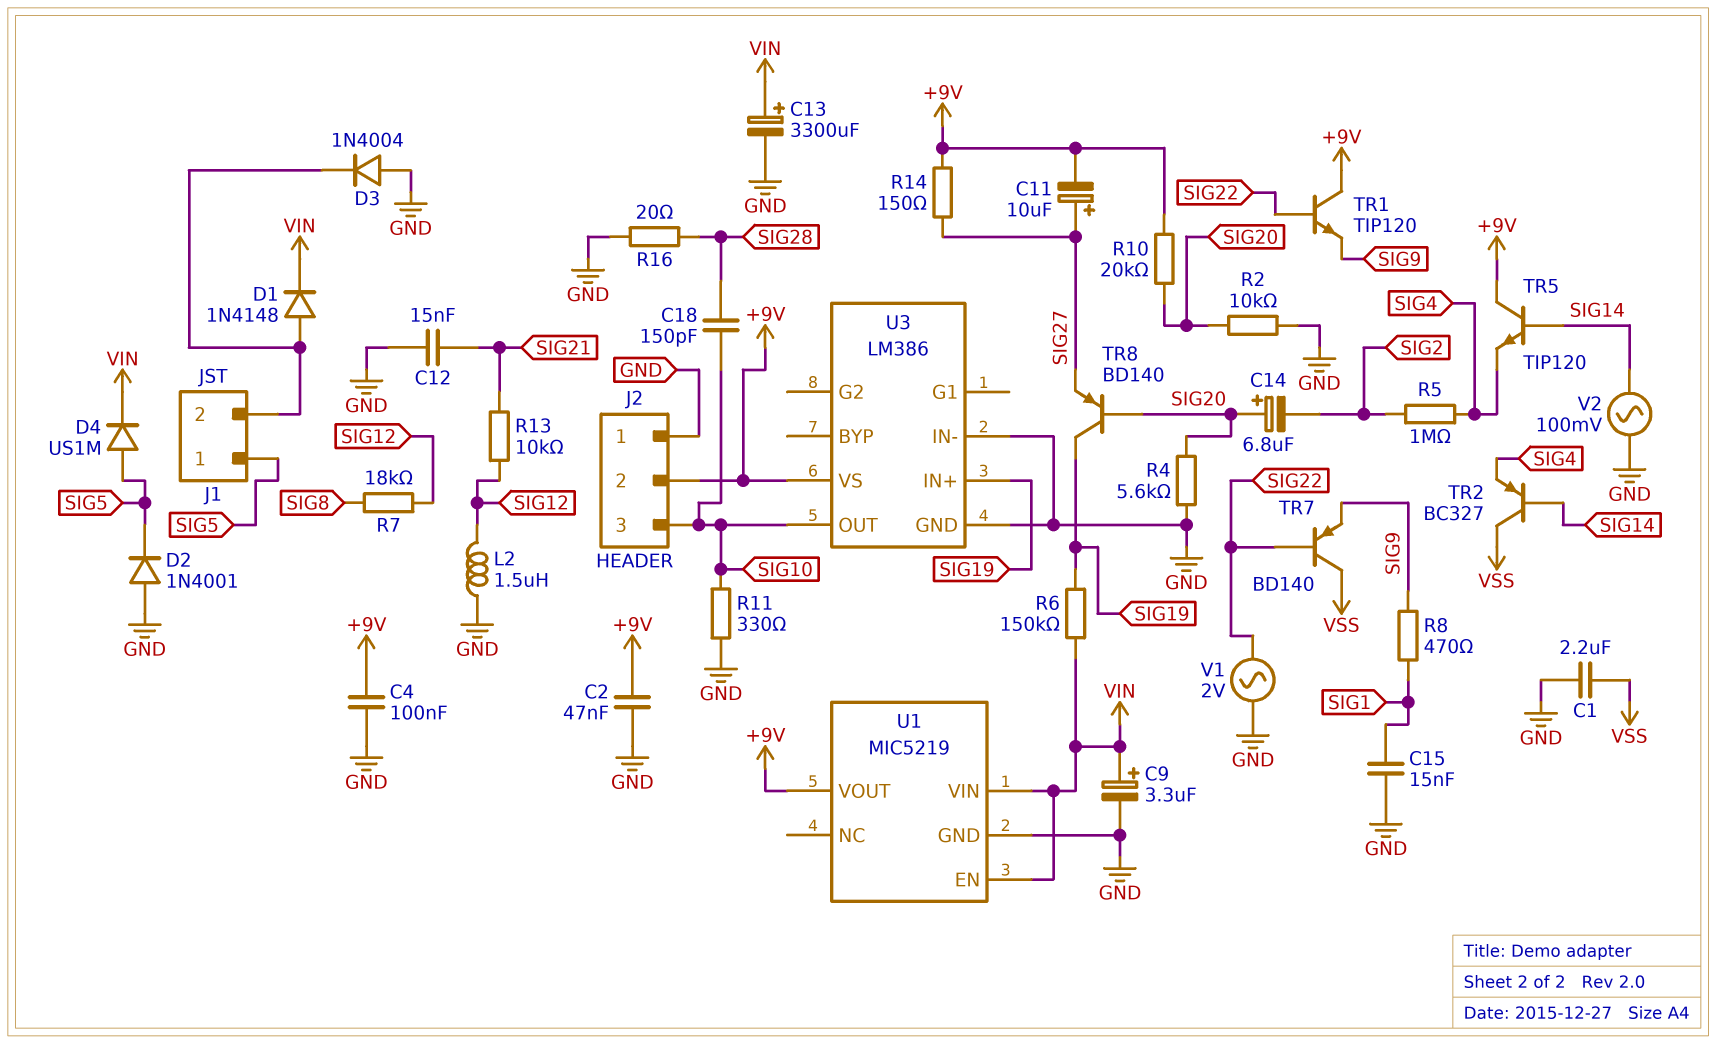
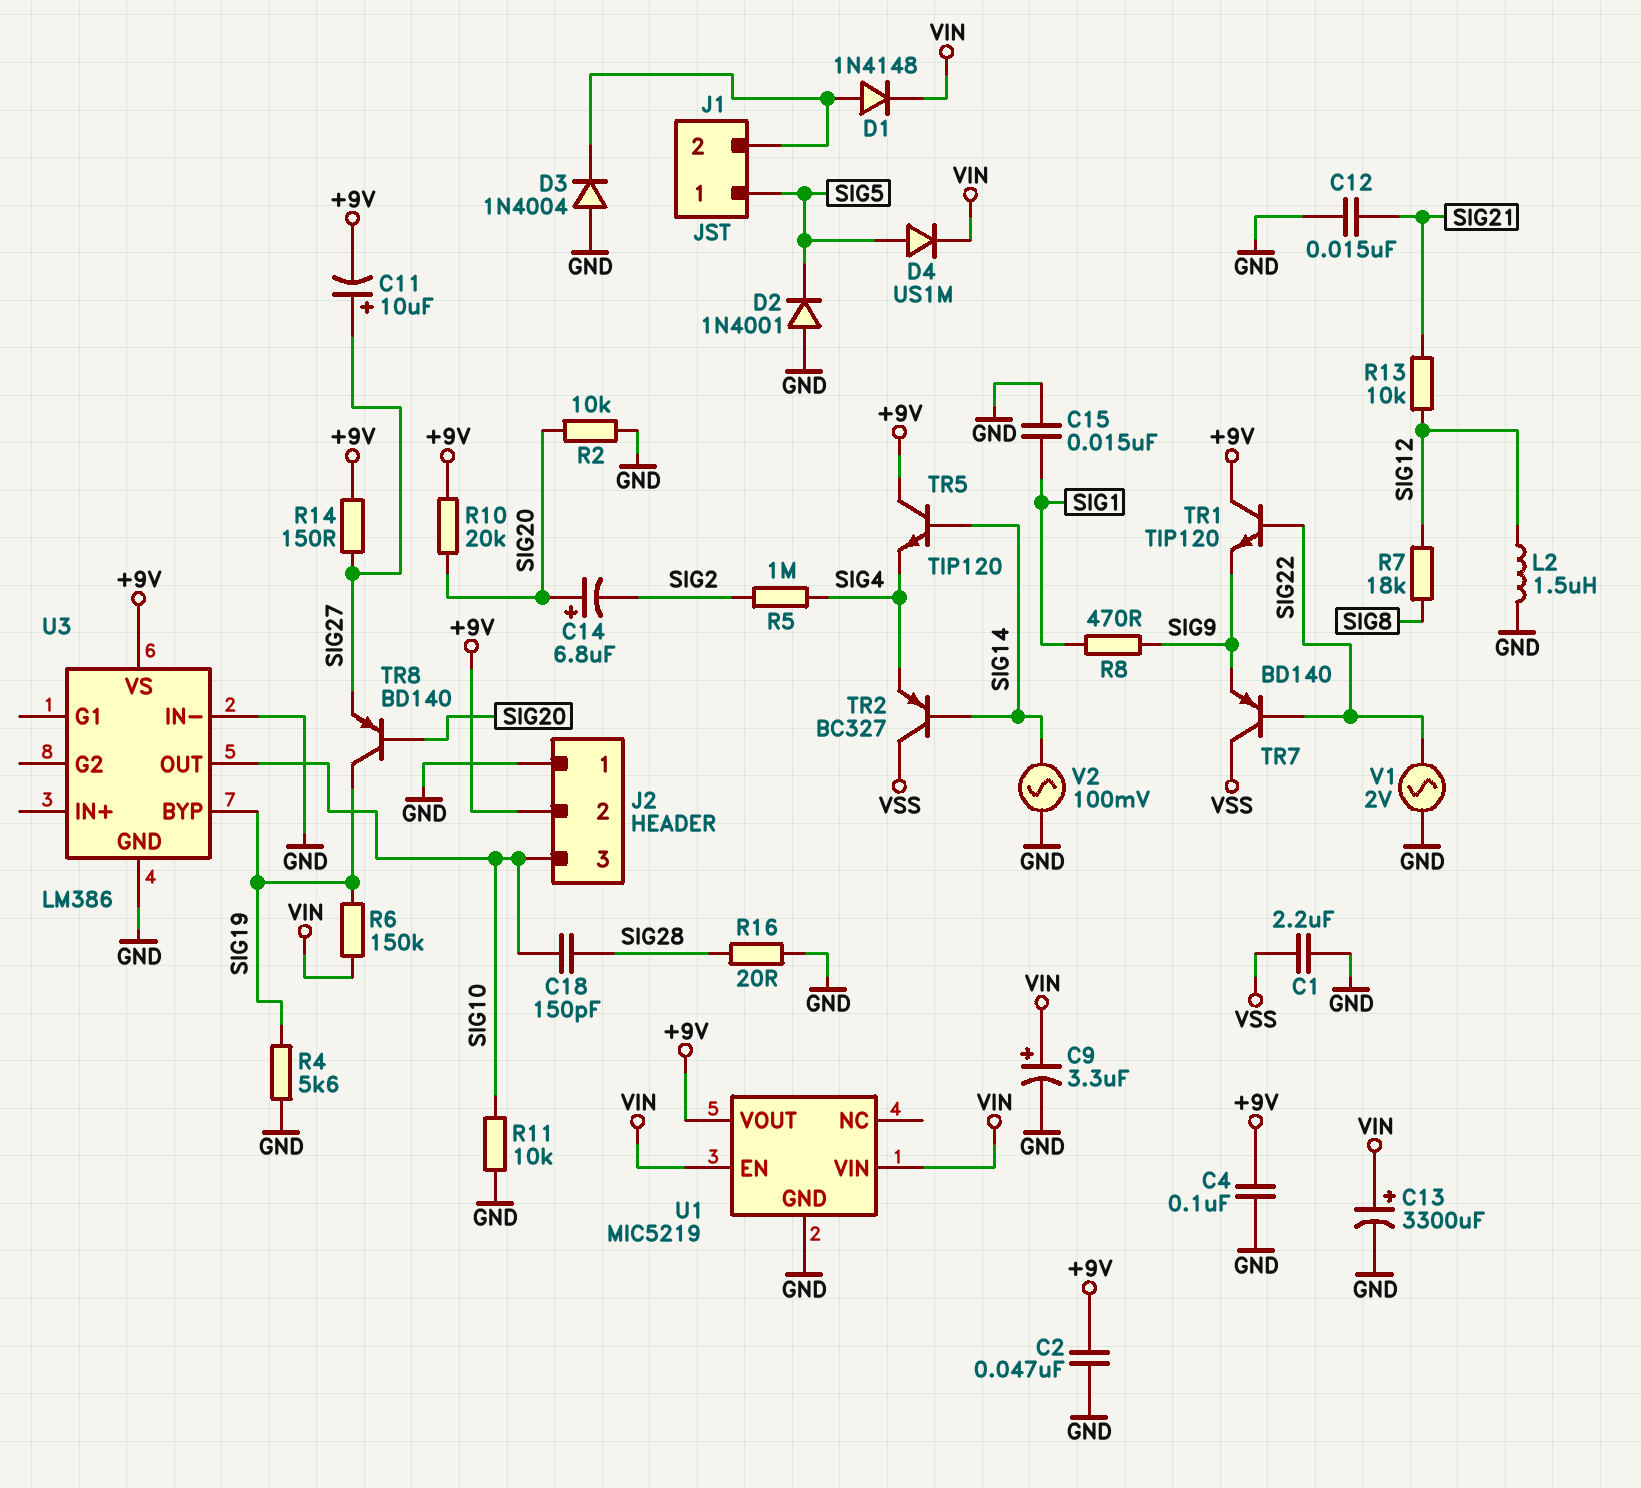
R4: 5.6k (GND, SIG20) -> 5.6k (GND, SIG19)
R11: 330 (GND, SIG10) -> 10k (GND, SIG10)
U3 pin BYP: none -> SIG19
U3 pin IN+: SIG19 -> none

